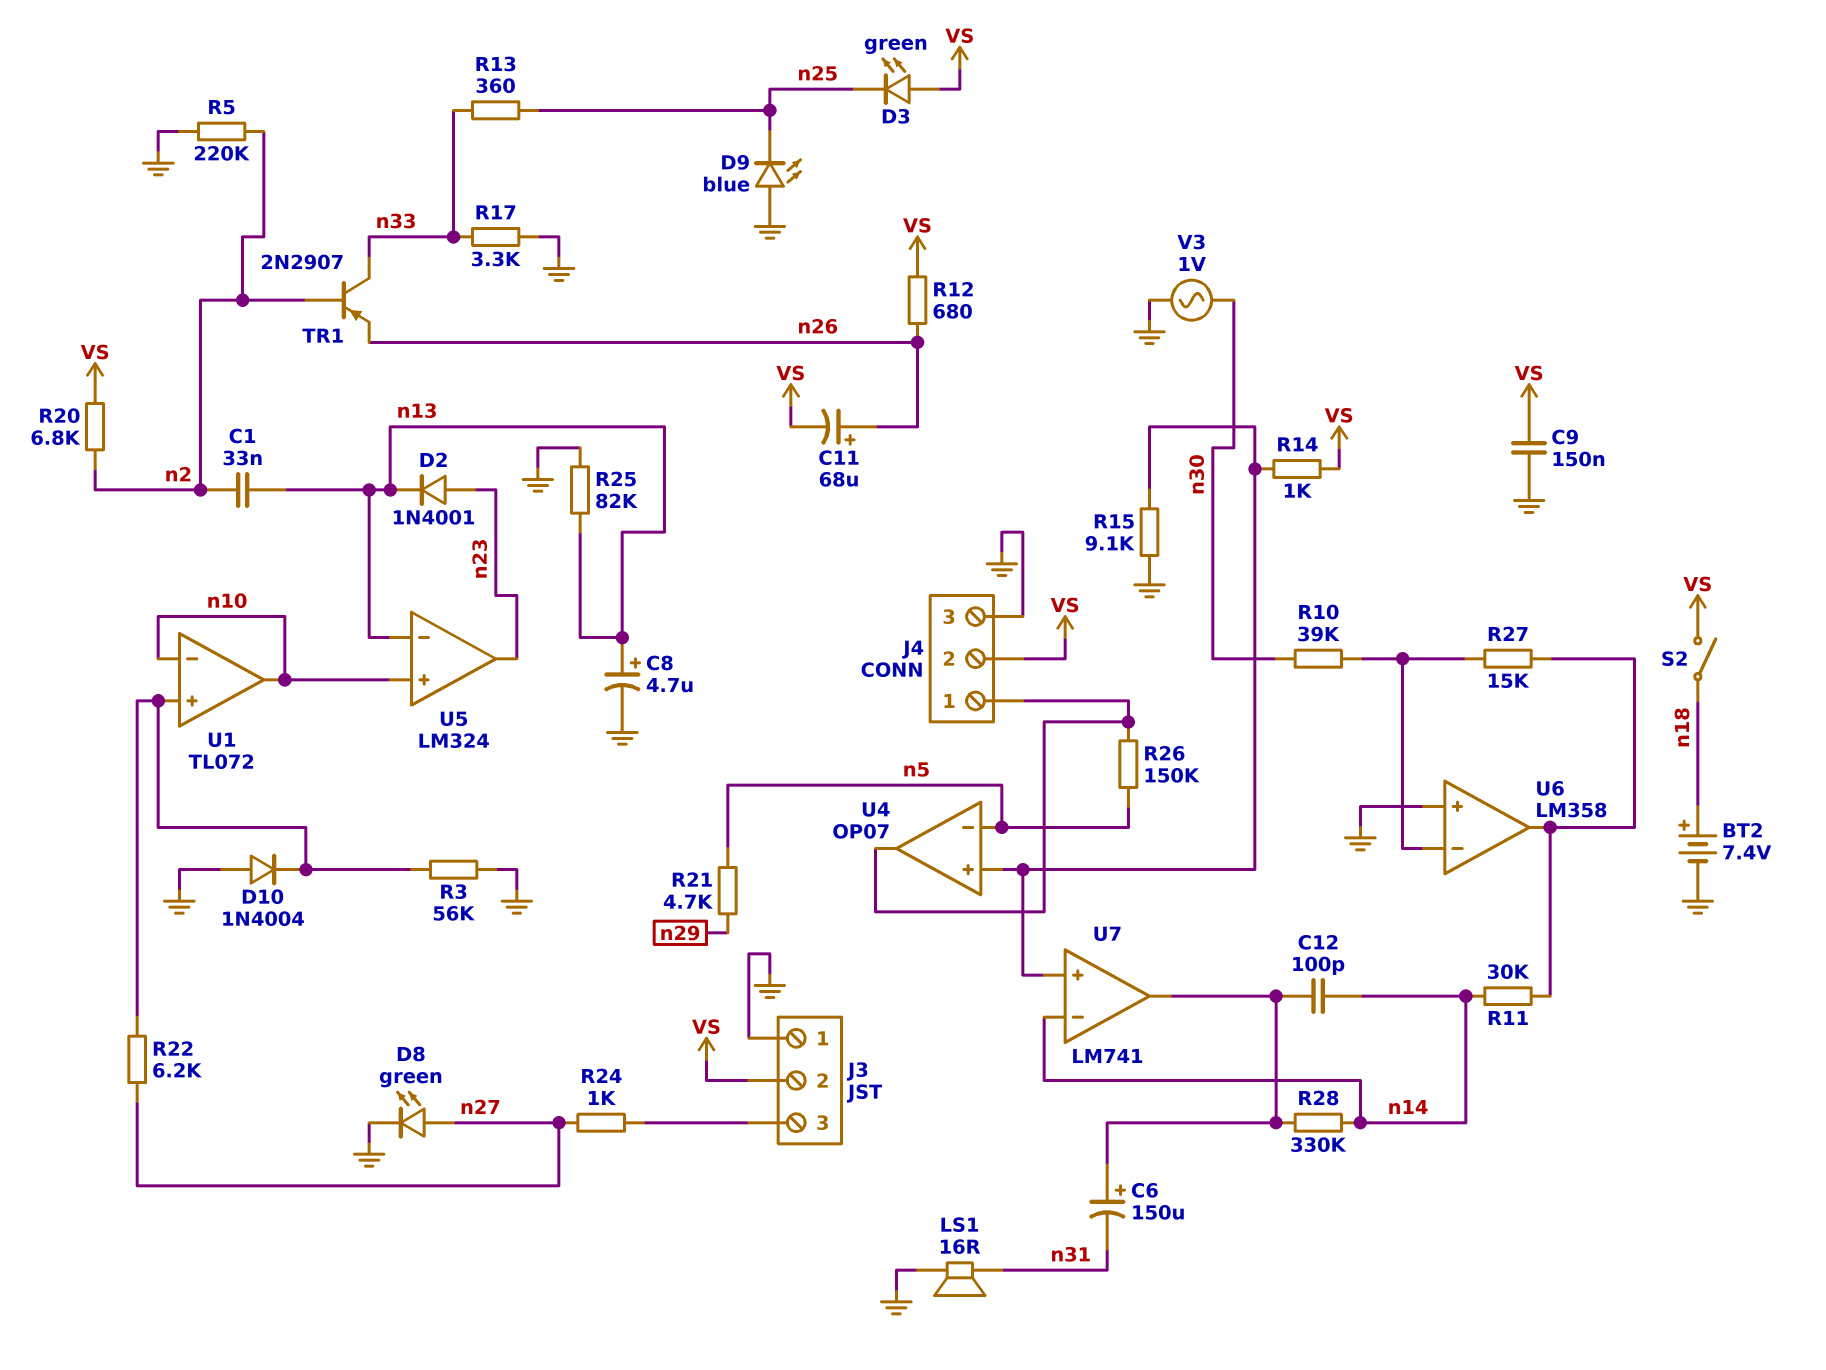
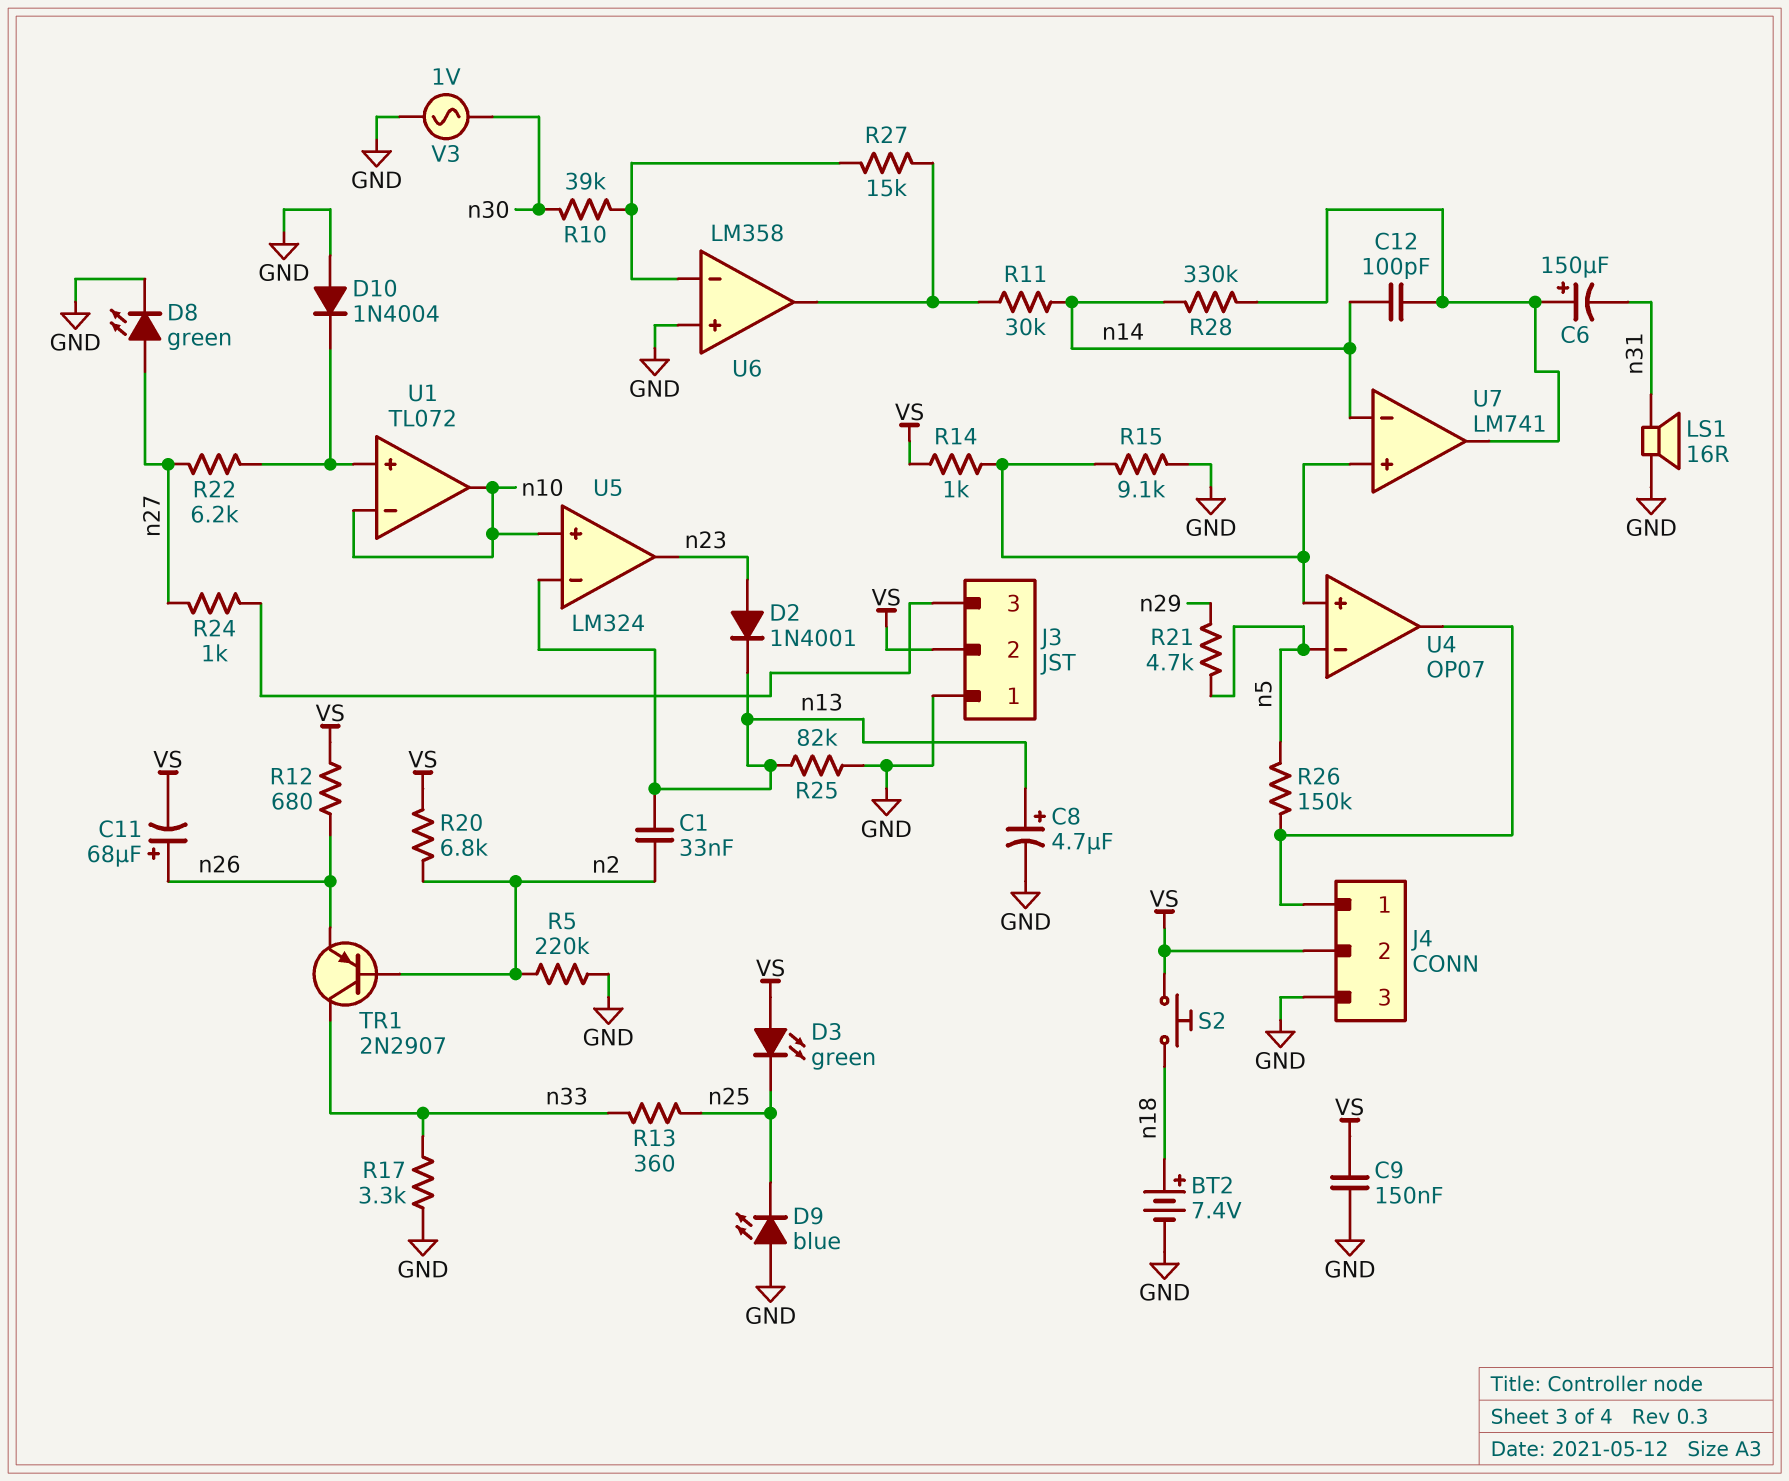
R3: 56k (GND, U1/in+) -> none
S2: switch (VS, n18) -> button (VS, n18)

